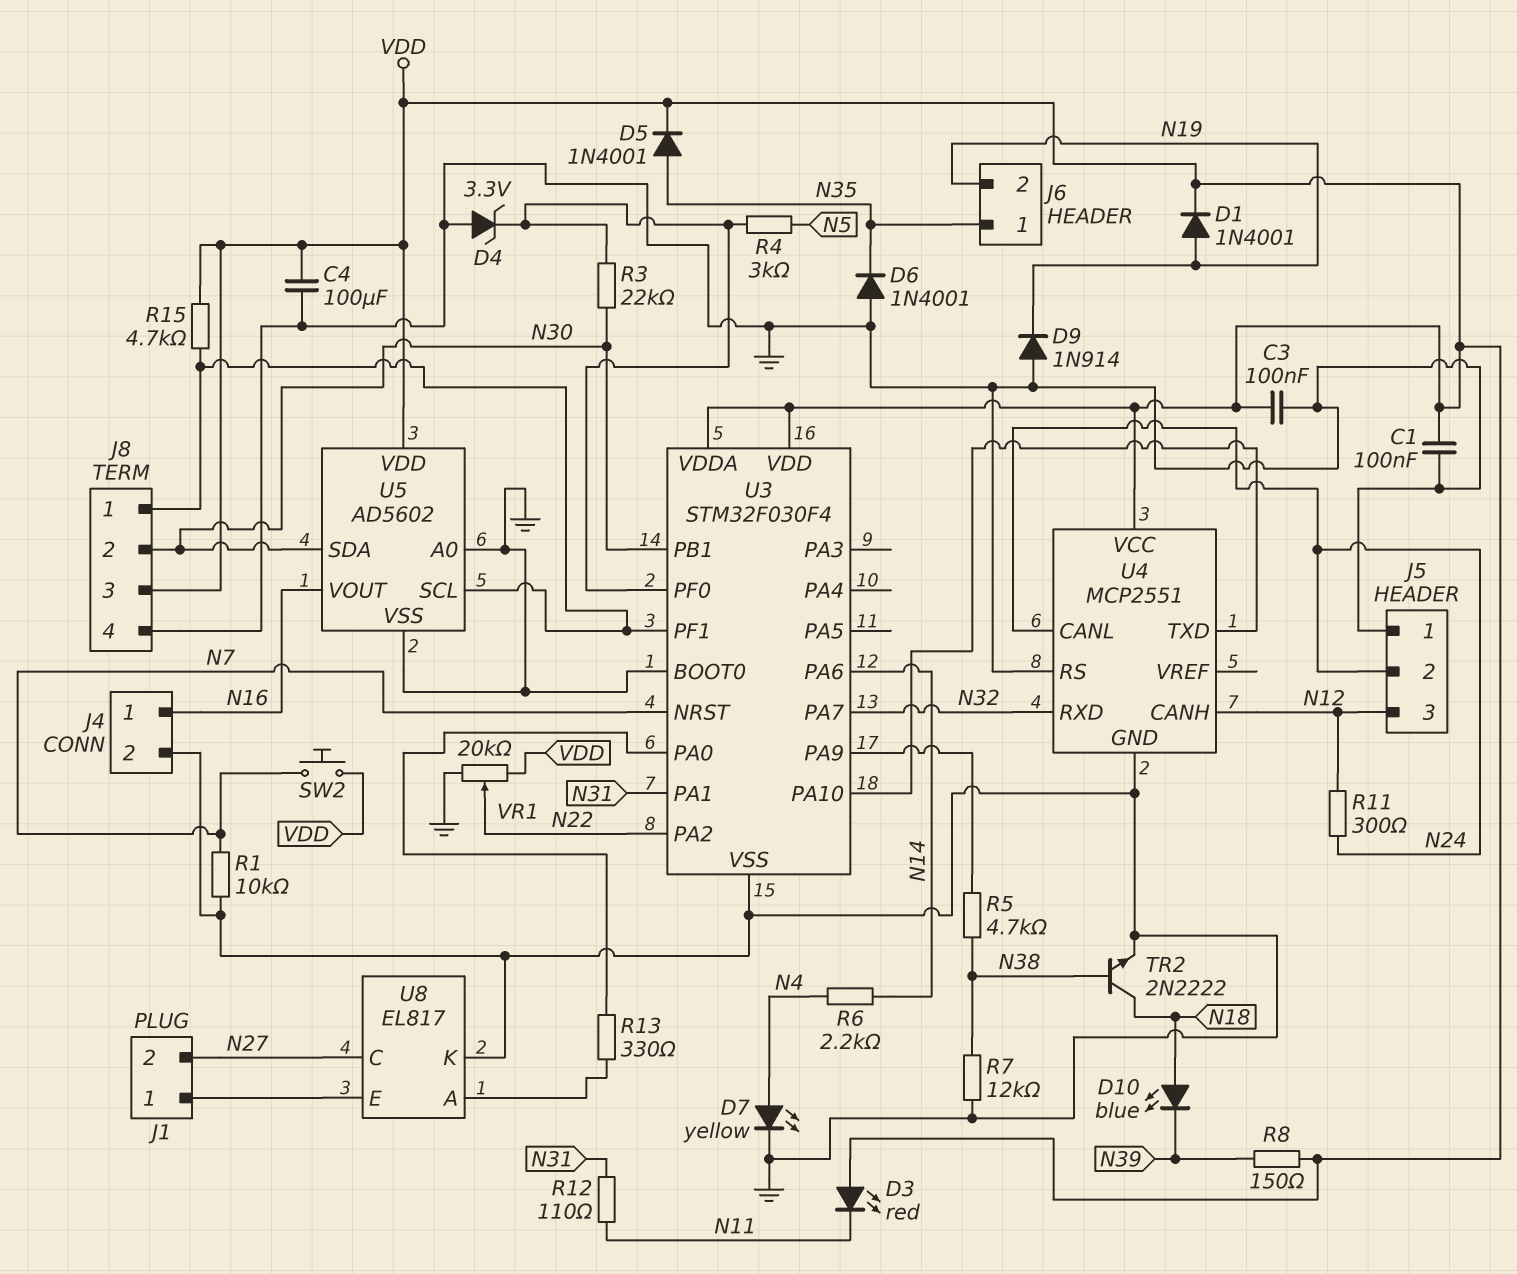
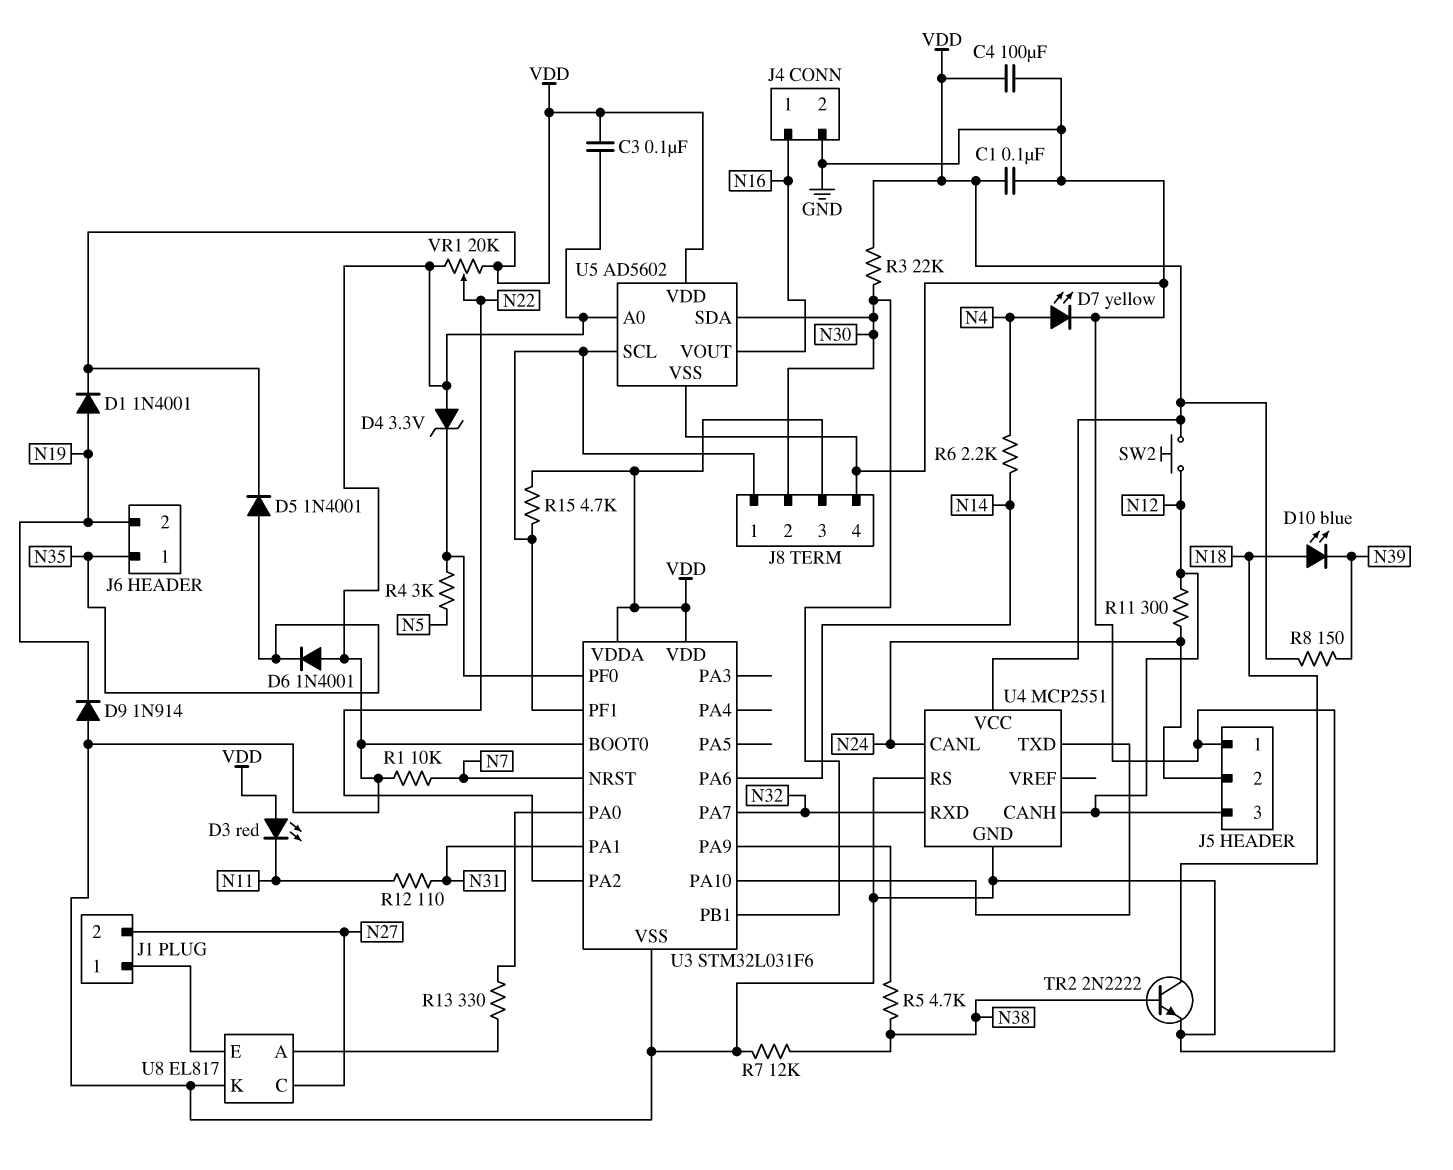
R3: 22k (N30, U3/PF0) -> 22k (N30, VDD)
SW2: button (N7, VDD) -> button (N12, VDD)
U3: STM32F030F4 -> STM32L031F6

